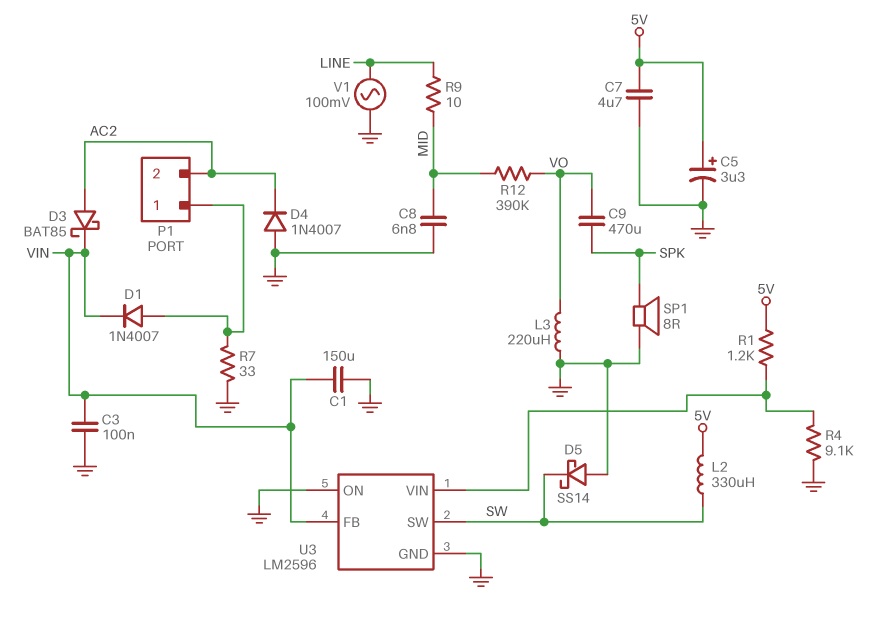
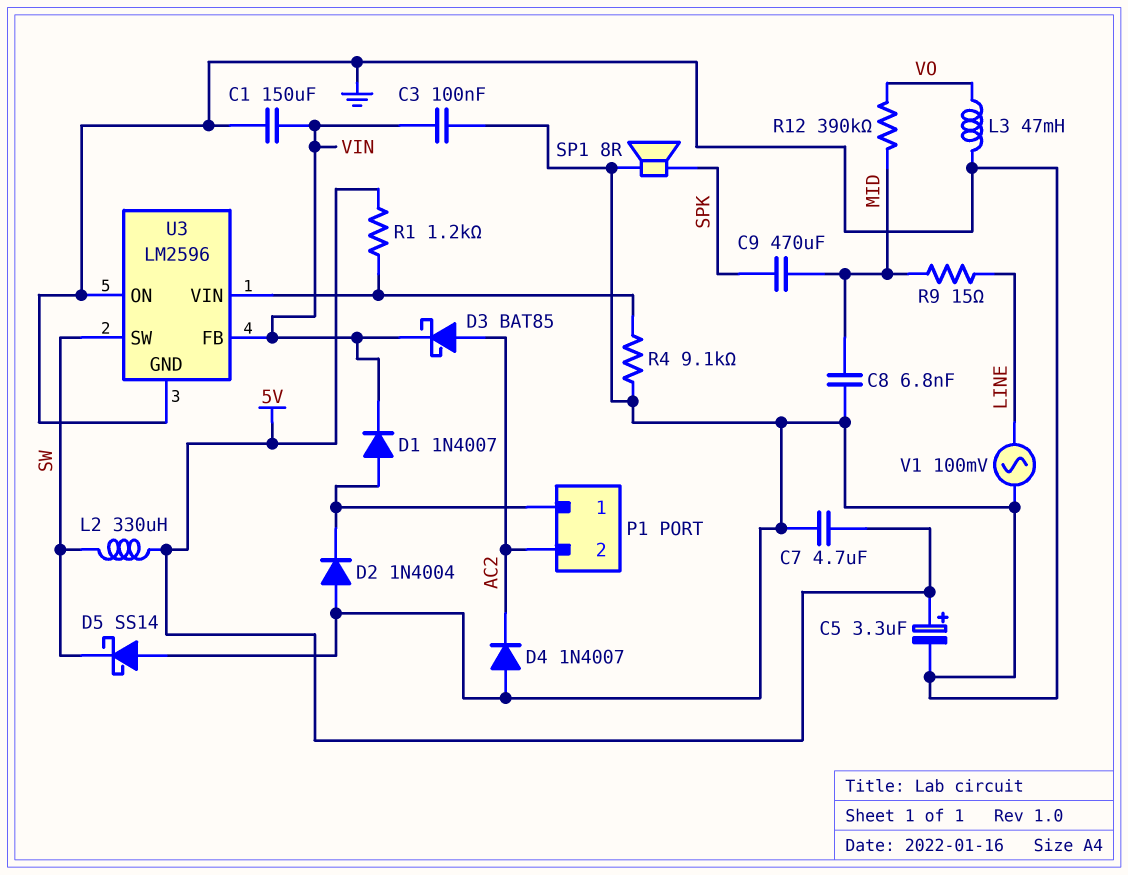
C9: 470uF (SPK, VO) -> 470uF (MID, SPK)
D2: none -> diode 1N4004 (A GND, K P1/1)
L3: 220uH (GND, VO) -> 47mH (GND, VO)
R7: 33 (GND, P1/1) -> none
R9: 10 (LINE, MID) -> 15 (LINE, MID)

